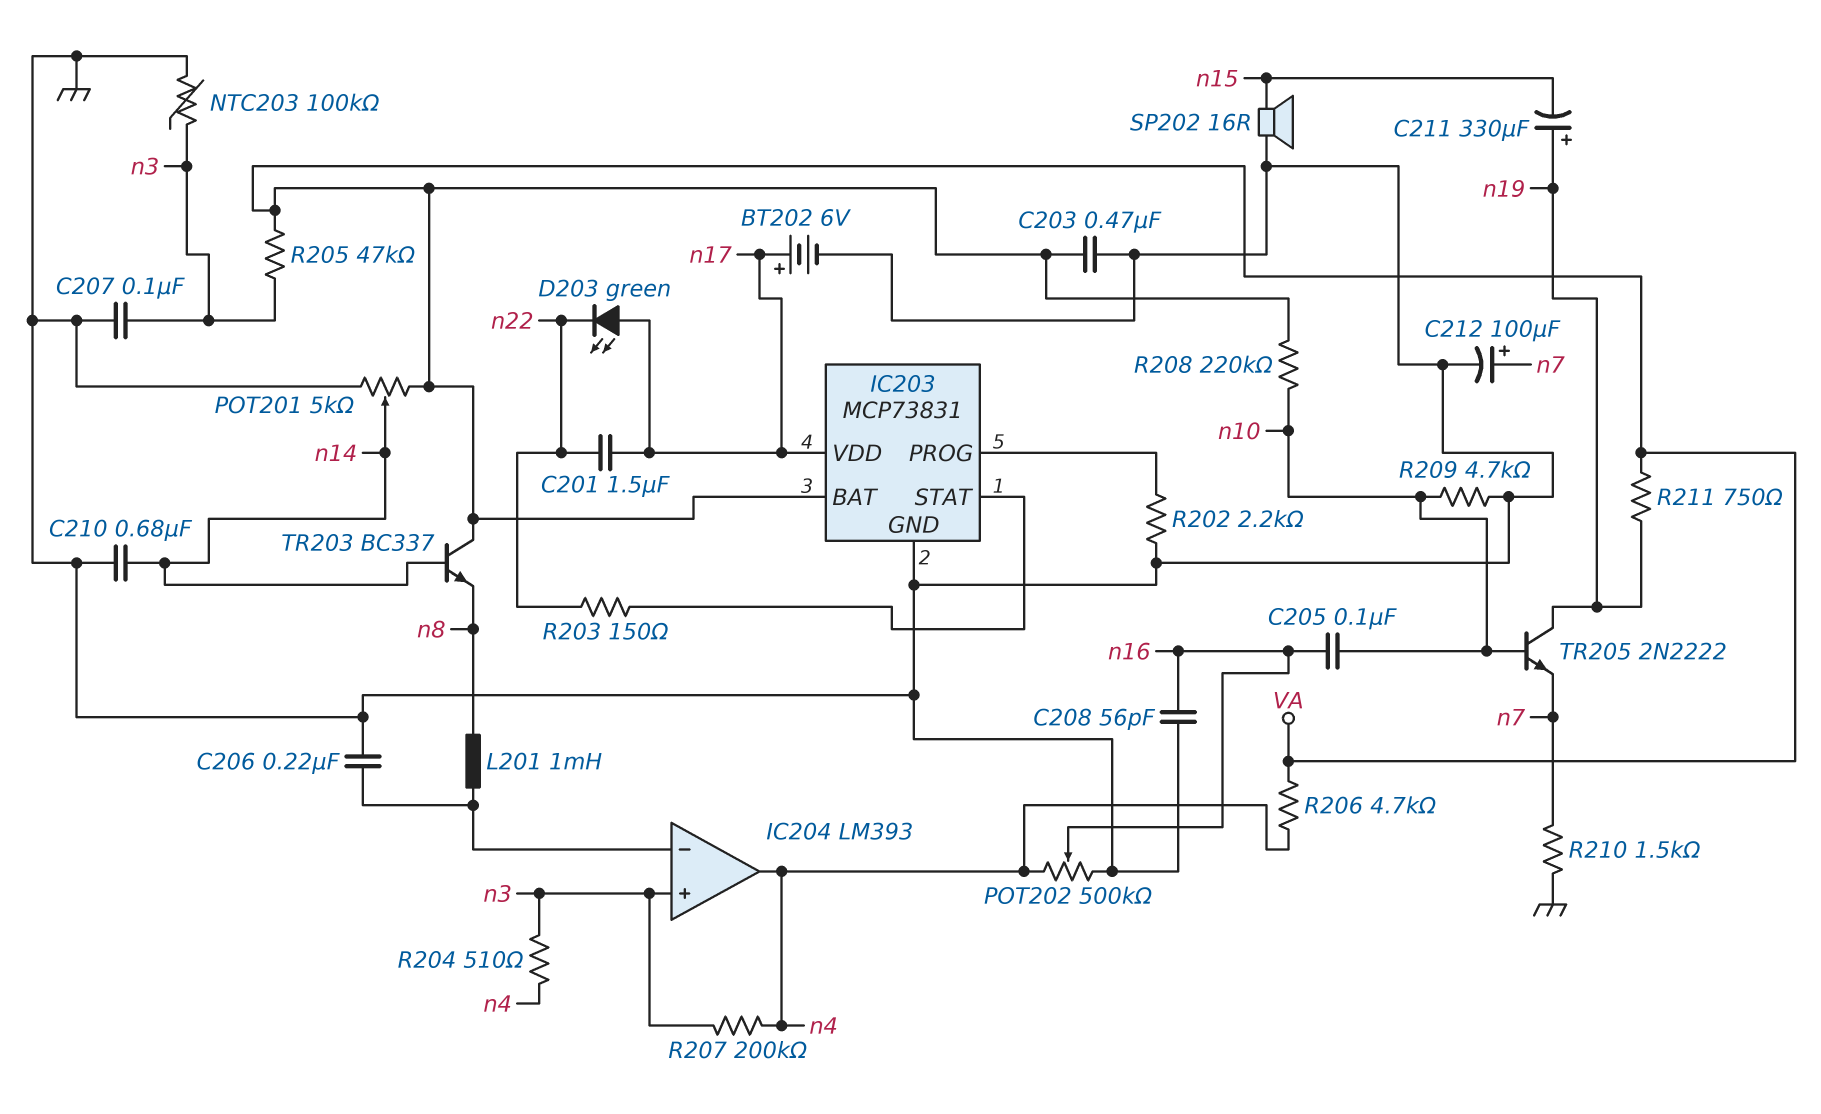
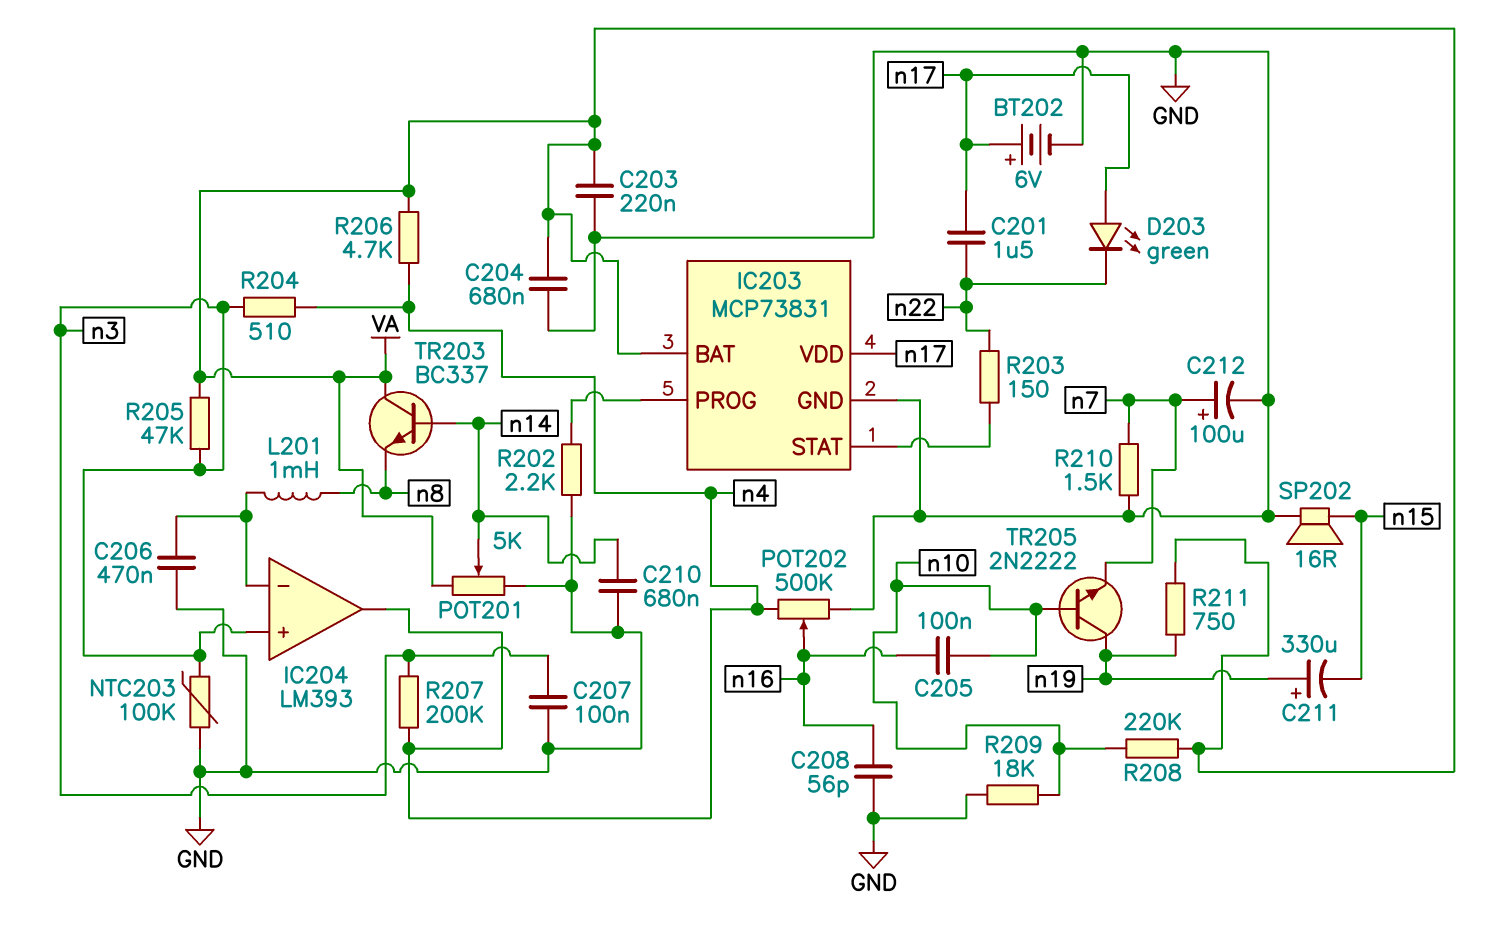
C203: 470nF (GND, VA) -> 220nF (GND, VA)
C204: none -> 680nF (GND, VA)
C206: 220nF (GND, IC204/in-) -> 470nF (GND, IC204/in-)
R209: 4.7k (GND, n10) -> 18k (GND, n10)

